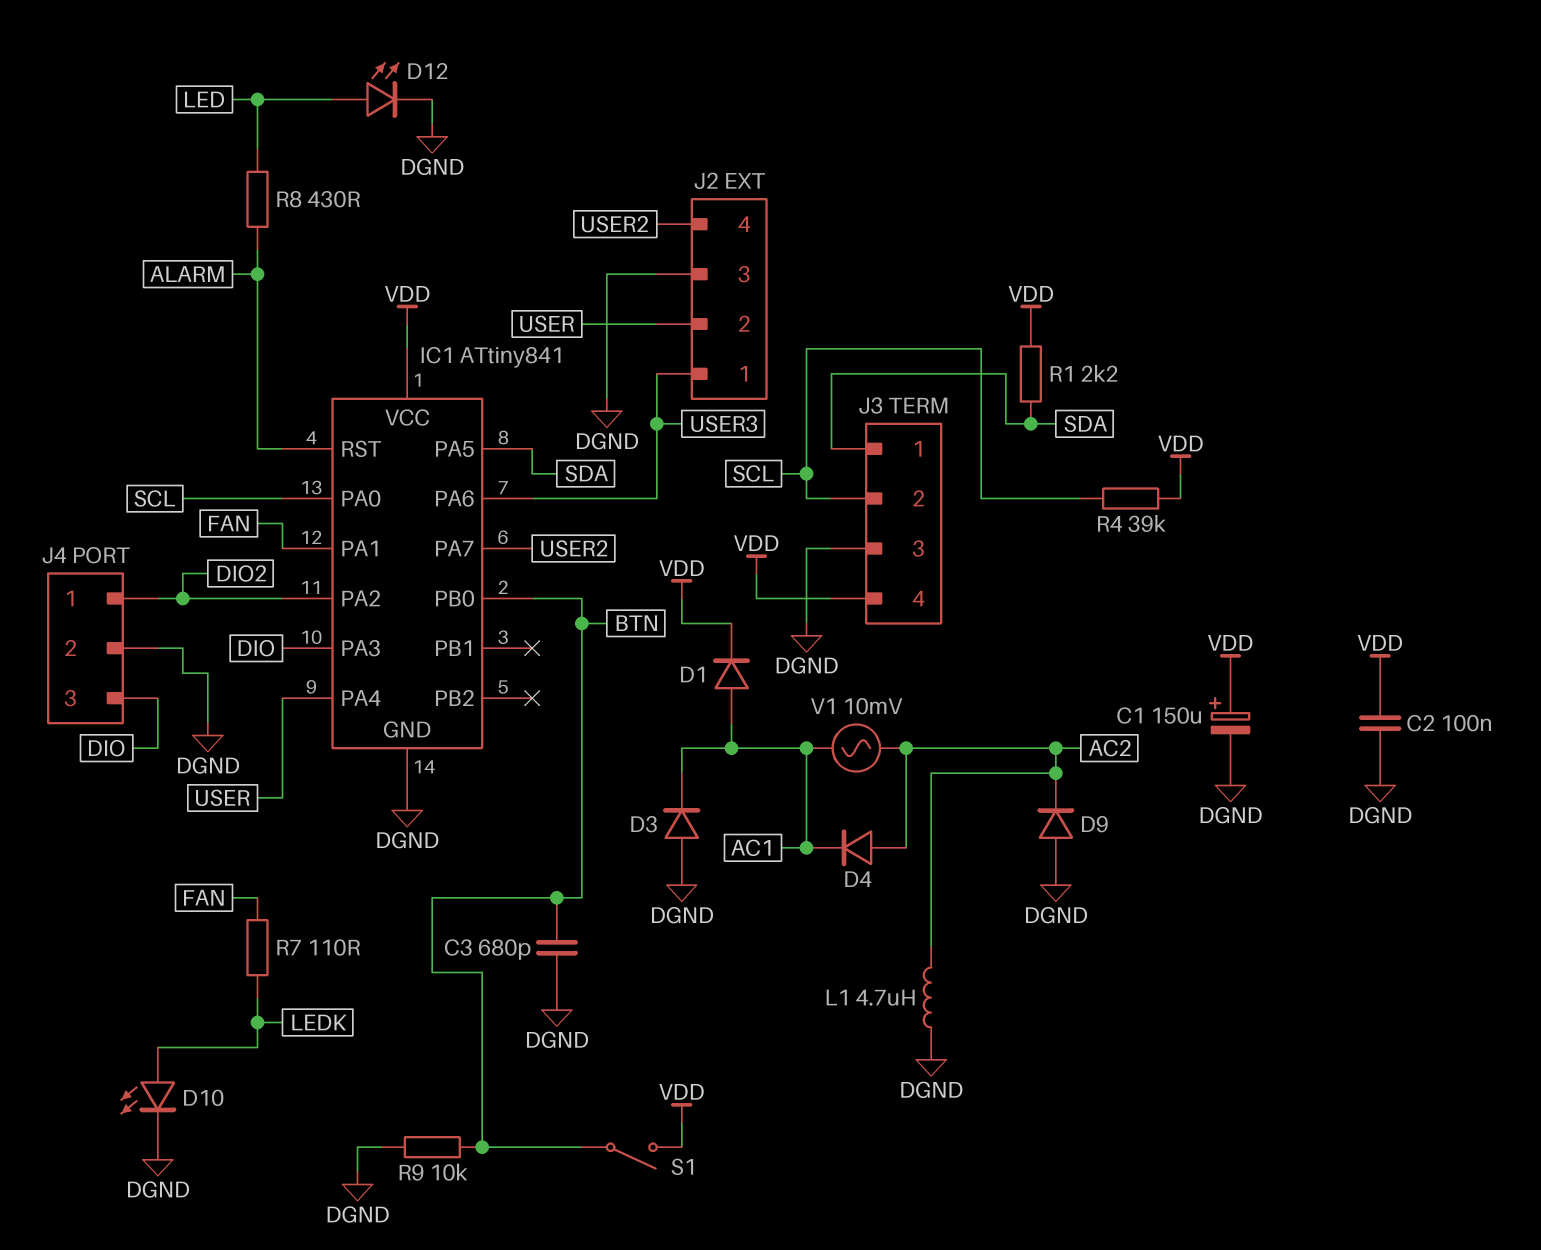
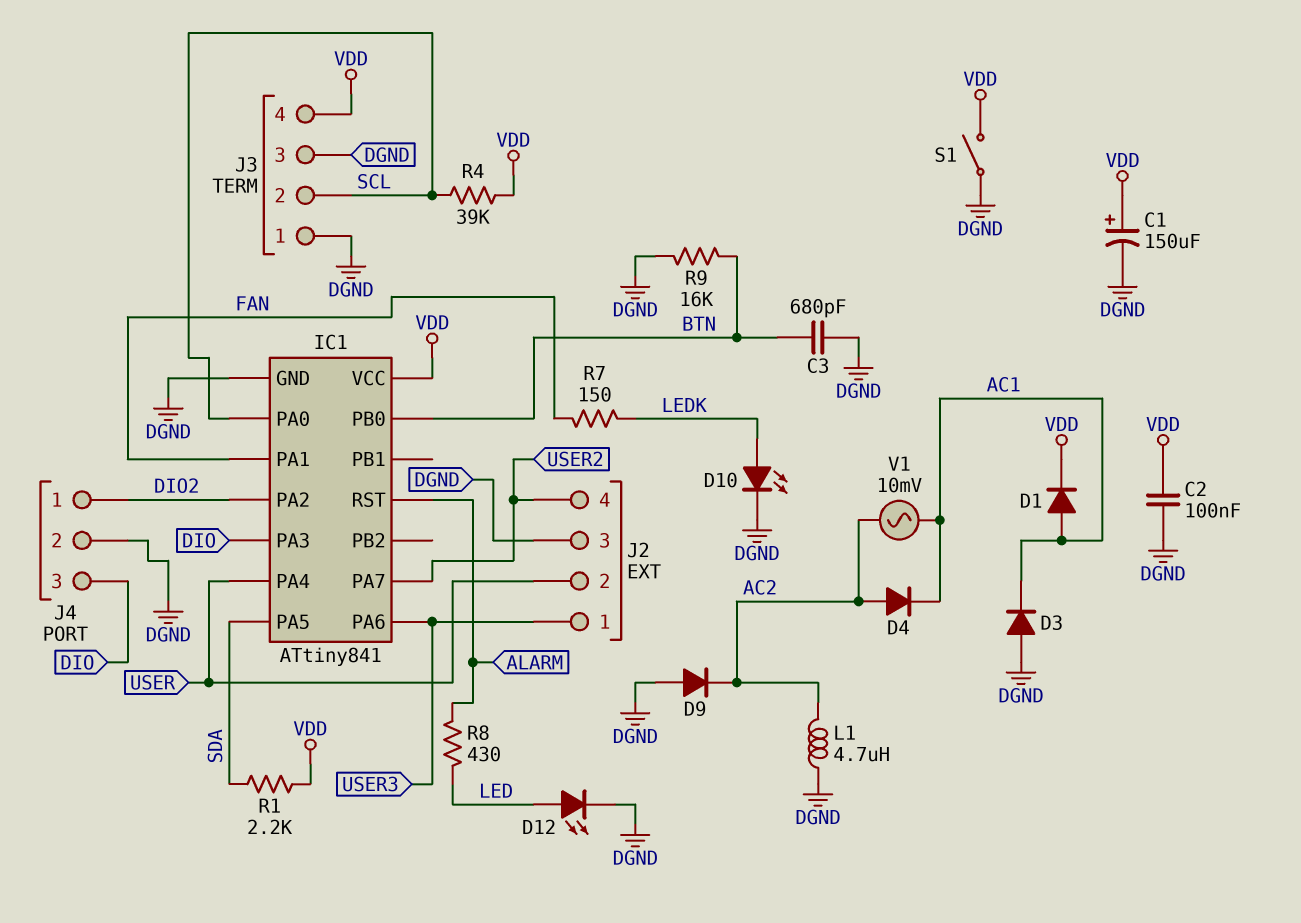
J3 pin 1: SDA -> DGND
R7: 110 (FAN, LEDK) -> 150 (FAN, LEDK)
R9: 10k (BTN, DGND) -> 16k (BTN, DGND)
S1: switch (BTN, VDD) -> switch (DGND, VDD)

